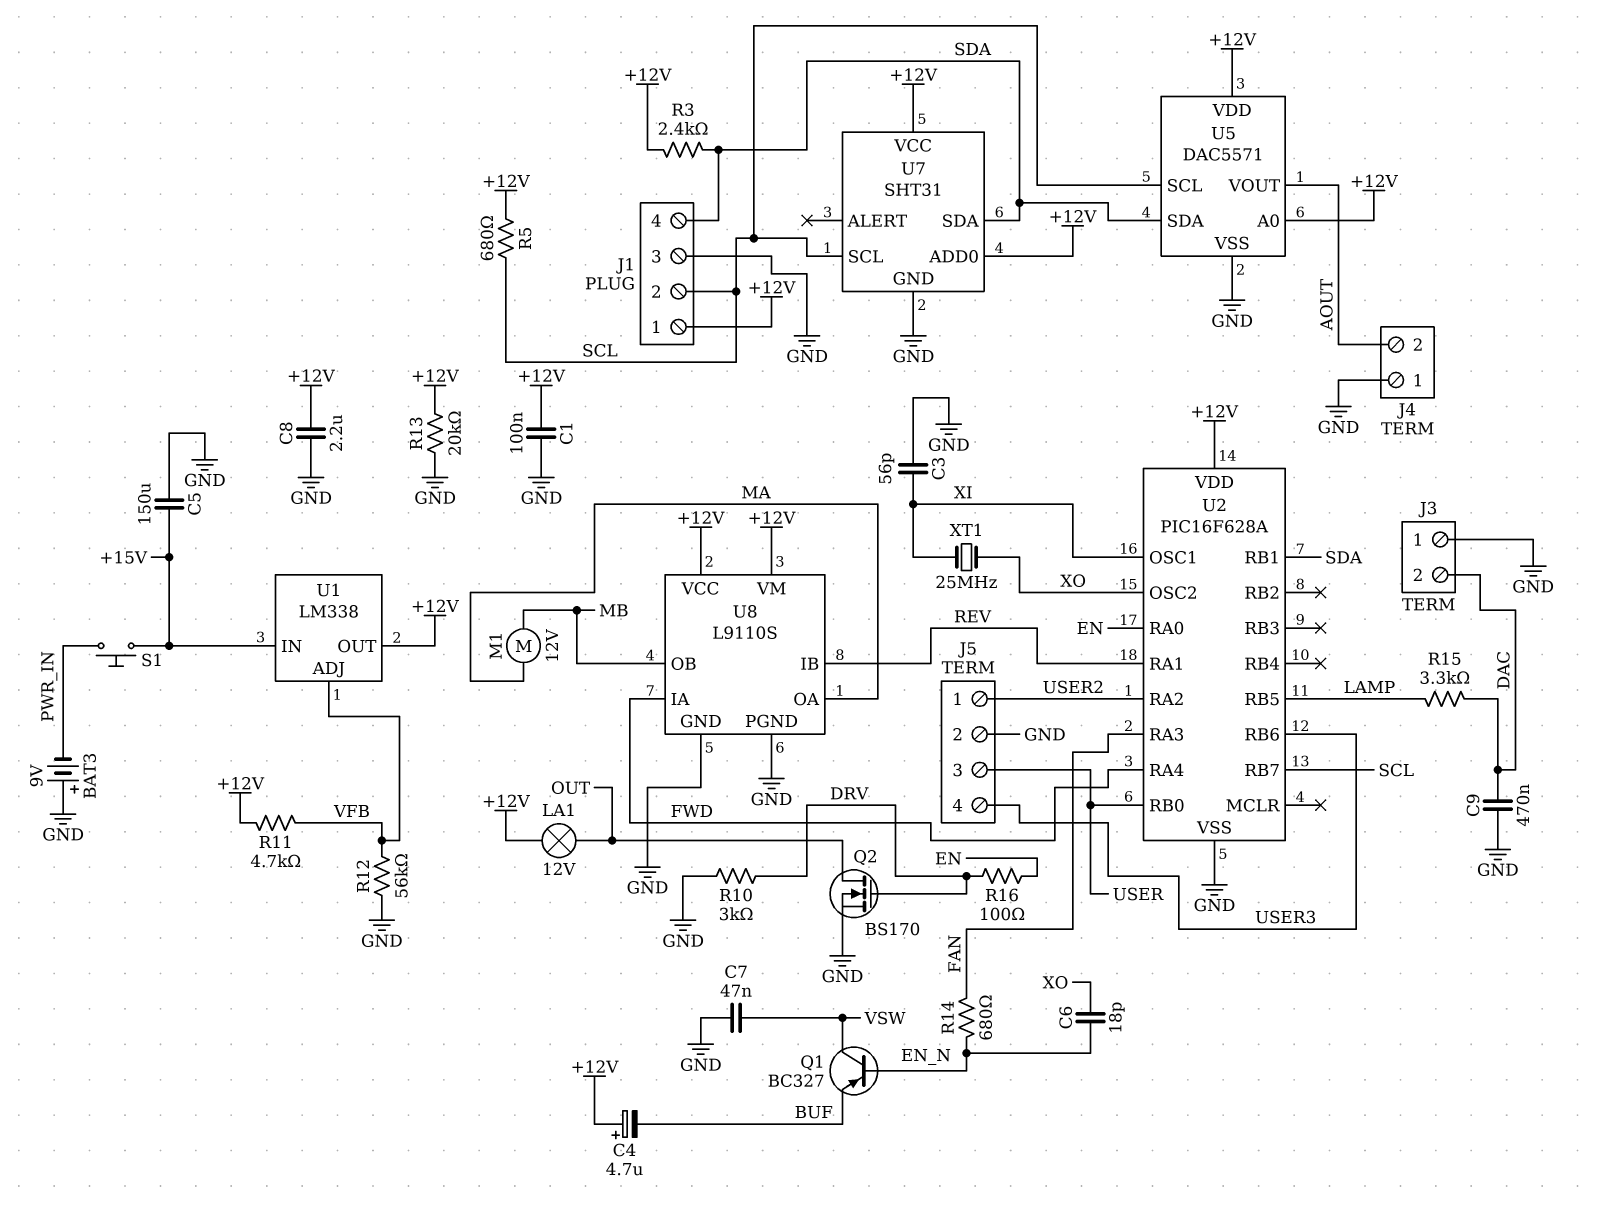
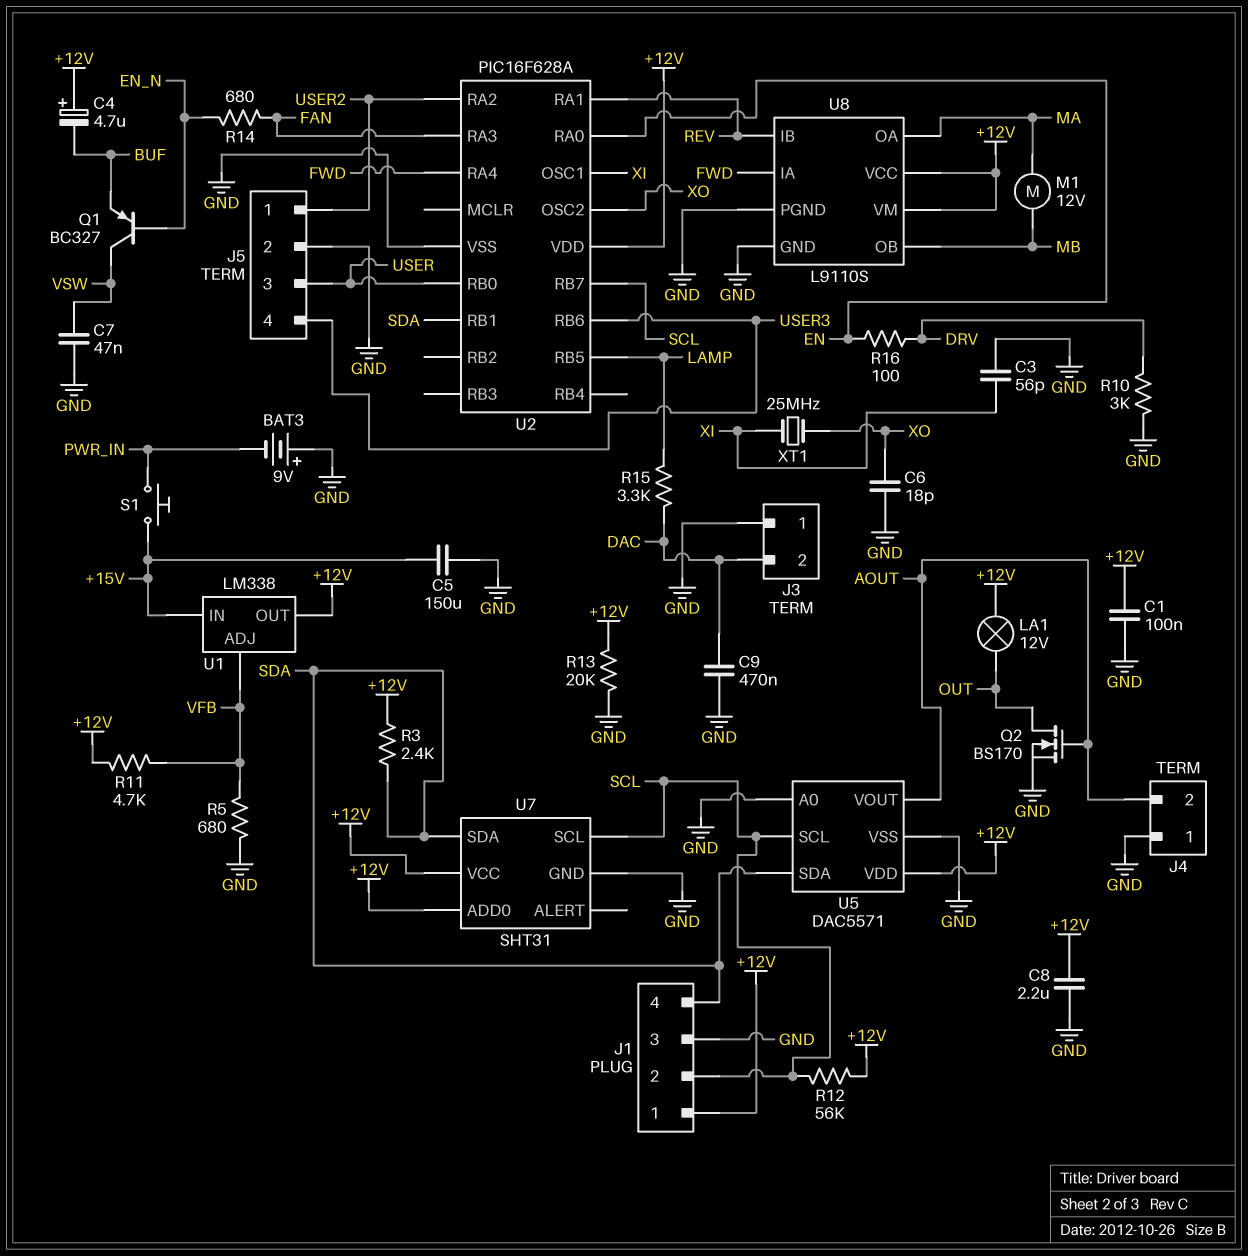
C6: 18pF (EN_N, XO) -> 18pF (GND, XO)
Q2: NMOS BS170 (G DRV, D OUT, S GND) -> NMOS BS170 (G AOUT, D OUT, S GND)
R5: 680 (+12V, SCL) -> 680 (GND, VFB)
R12: 56k (GND, VFB) -> 56k (+12V, SCL)
U5 pin A0: +12V -> GND

